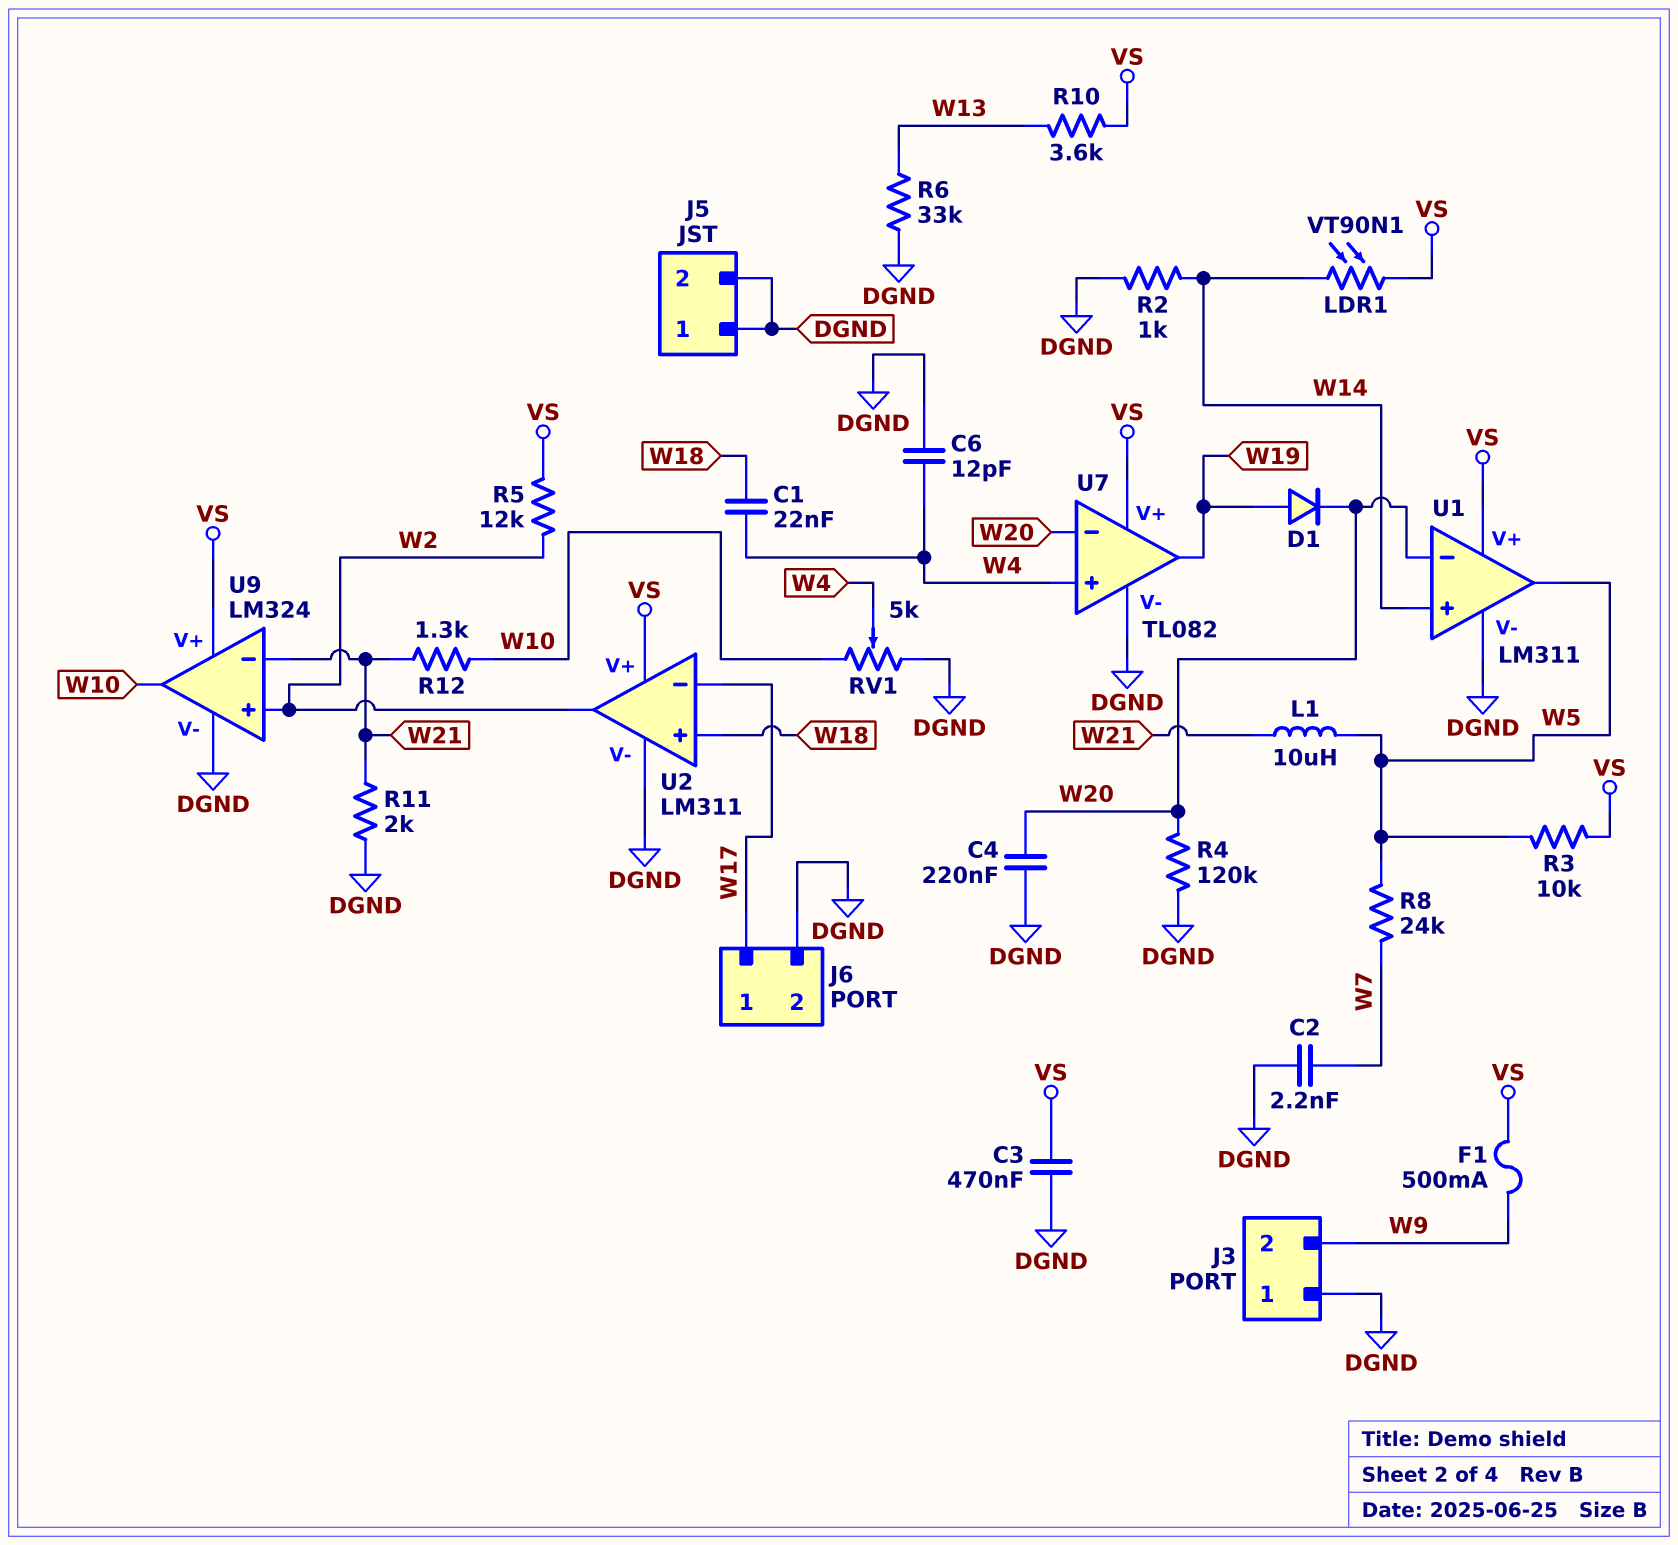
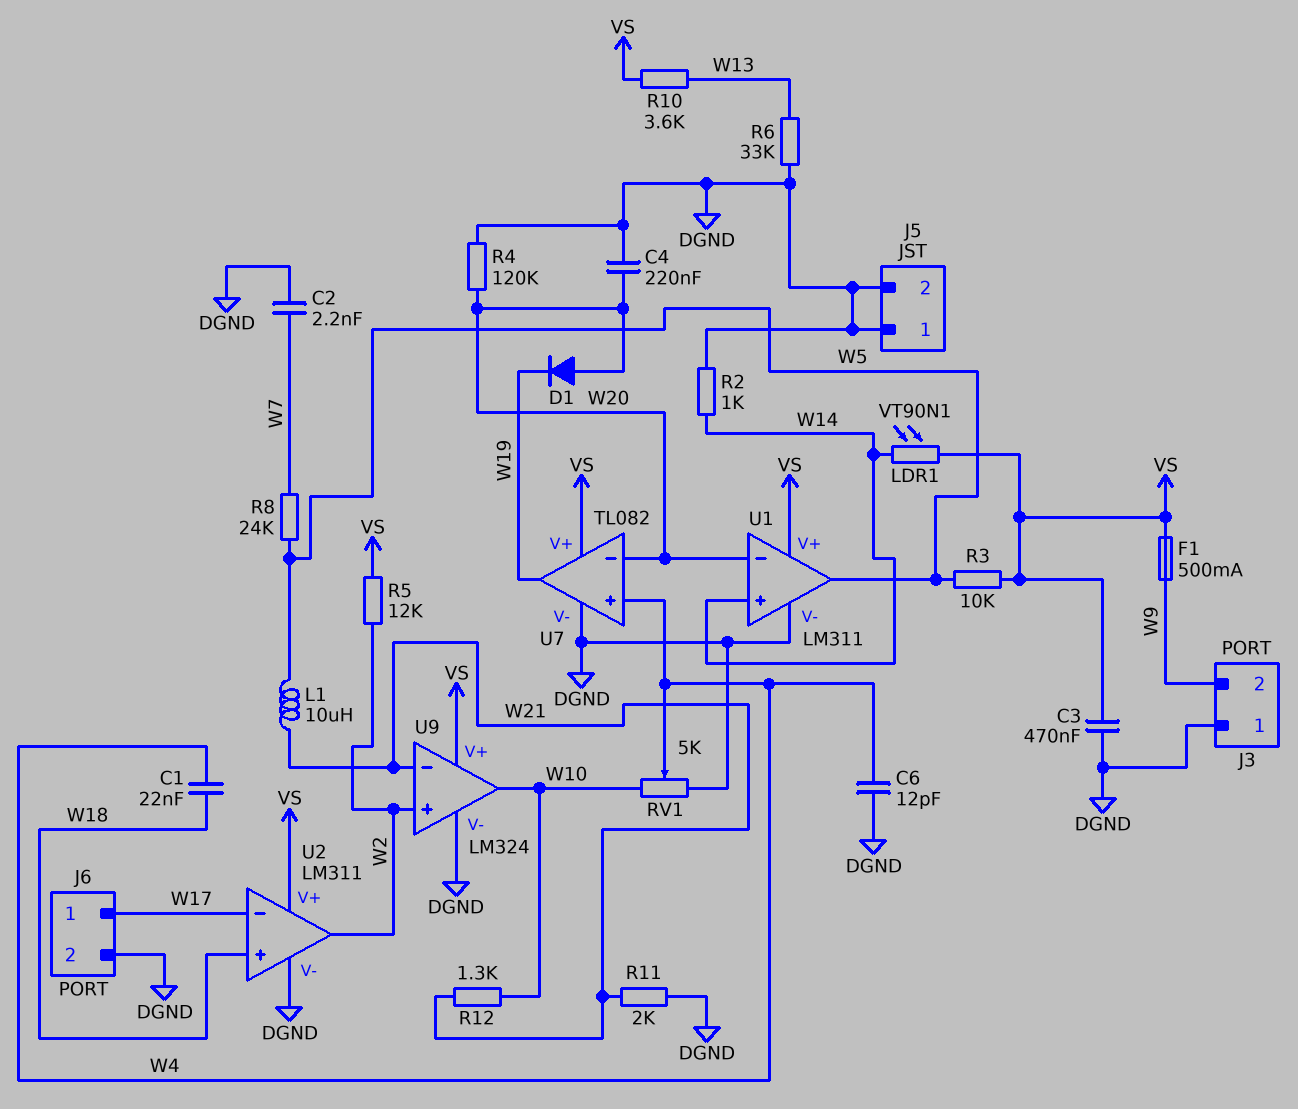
D1: diode (A W19, K W20) -> diode (A W20, K W19)

